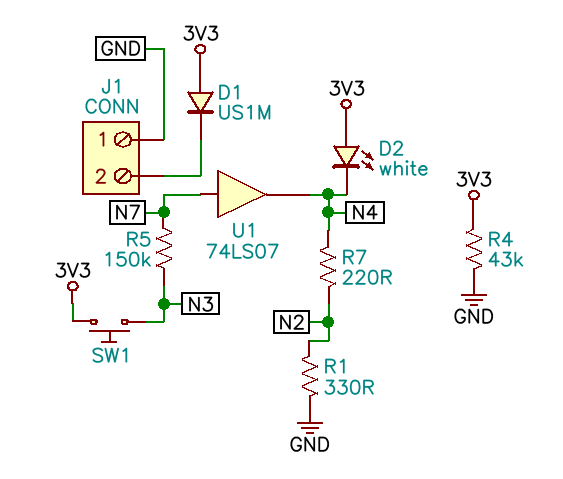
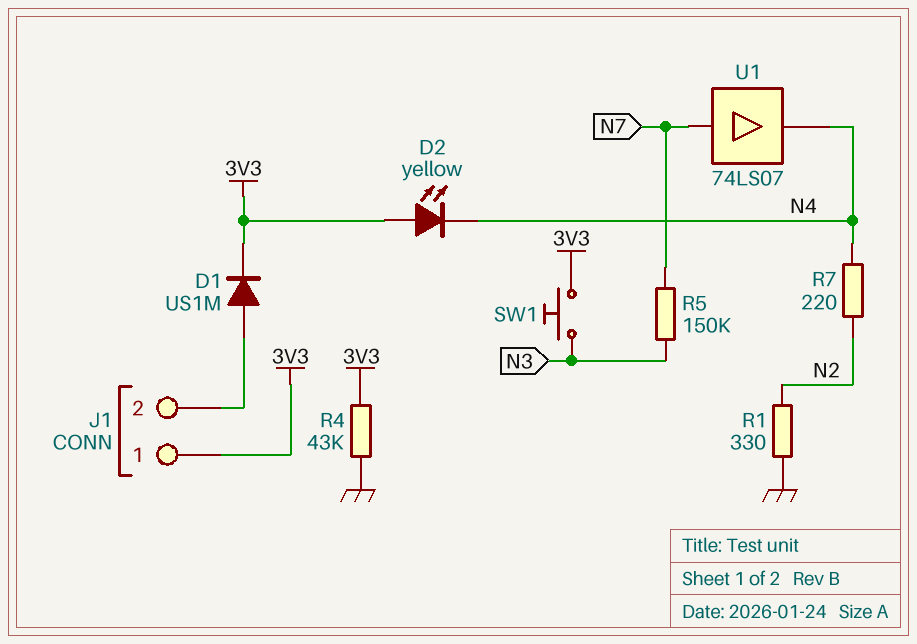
D1: diode US1M (A 3V3, K J1/2) -> diode US1M (A J1/2, K 3V3)
D2: LED white (A 3V3, K N4) -> LED yellow (A 3V3, K N4)
J1 pin 1: GND -> 3V3

